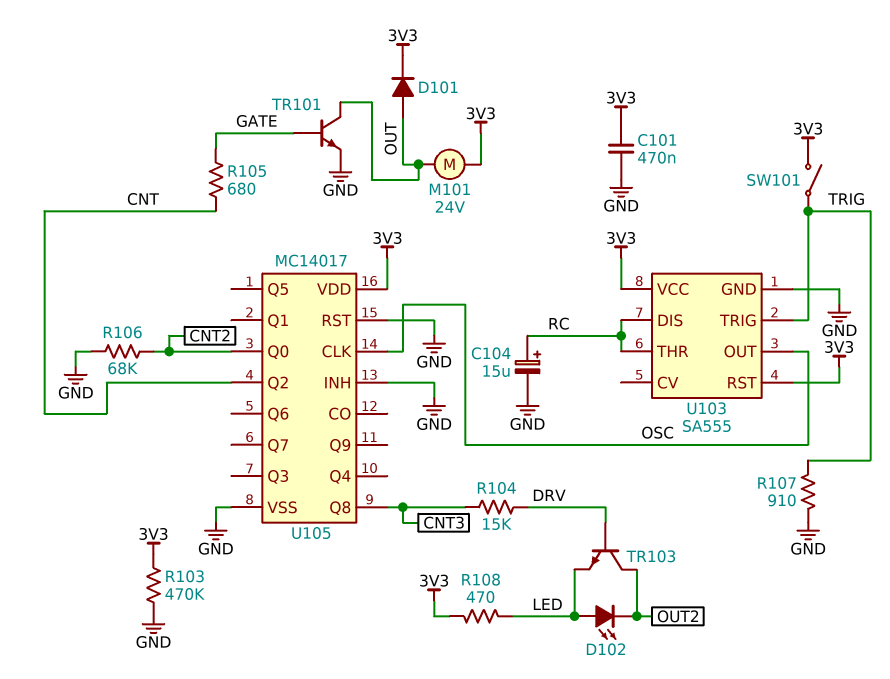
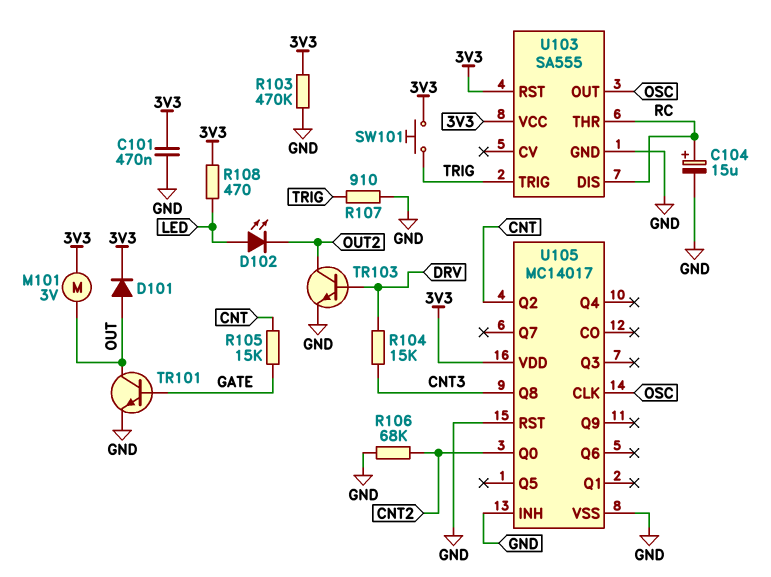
M101: motor 24V (3V3, OUT) -> motor 3V (3V3, OUT)
R105: 680 (CNT, GATE) -> 15k (CNT, GATE)
SW101: switch (3V3, TRIG) -> button (3V3, TRIG)
TR103: NPN (B DRV, C OUT2, E LED) -> NPN (B DRV, C OUT2, E GND)

